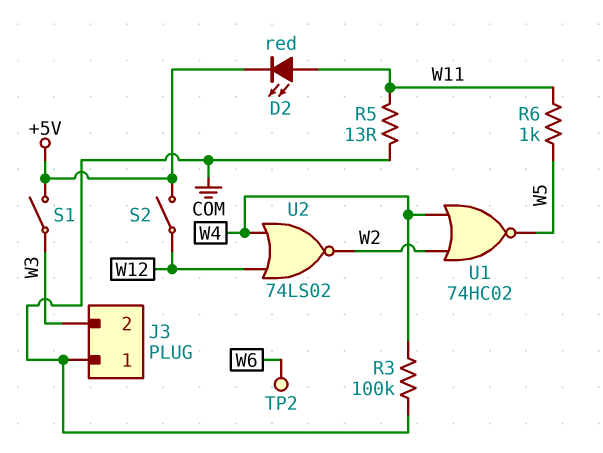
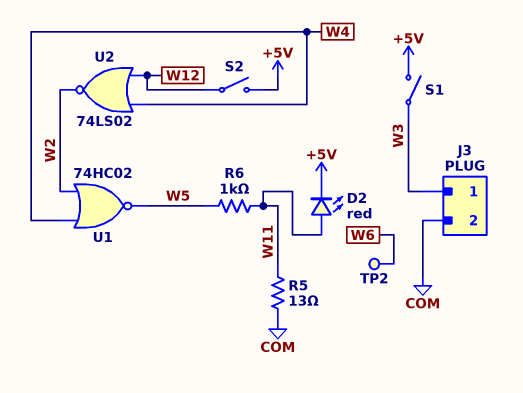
J3 pin 1: COM -> W3
J3 pin 2: W3 -> COM
R3: 100k (COM, W4) -> none

